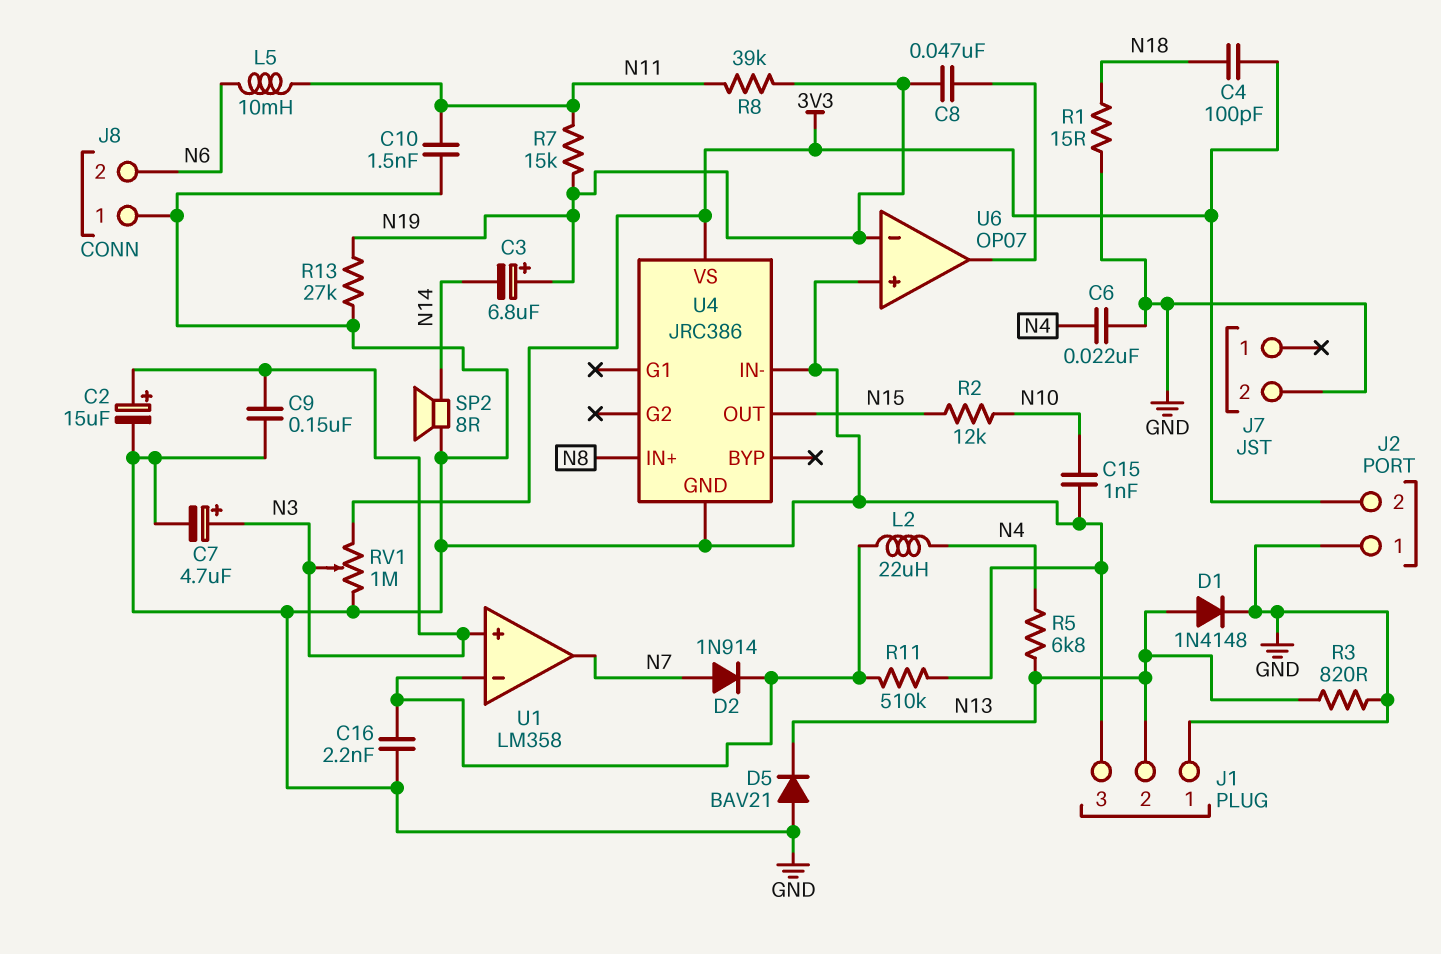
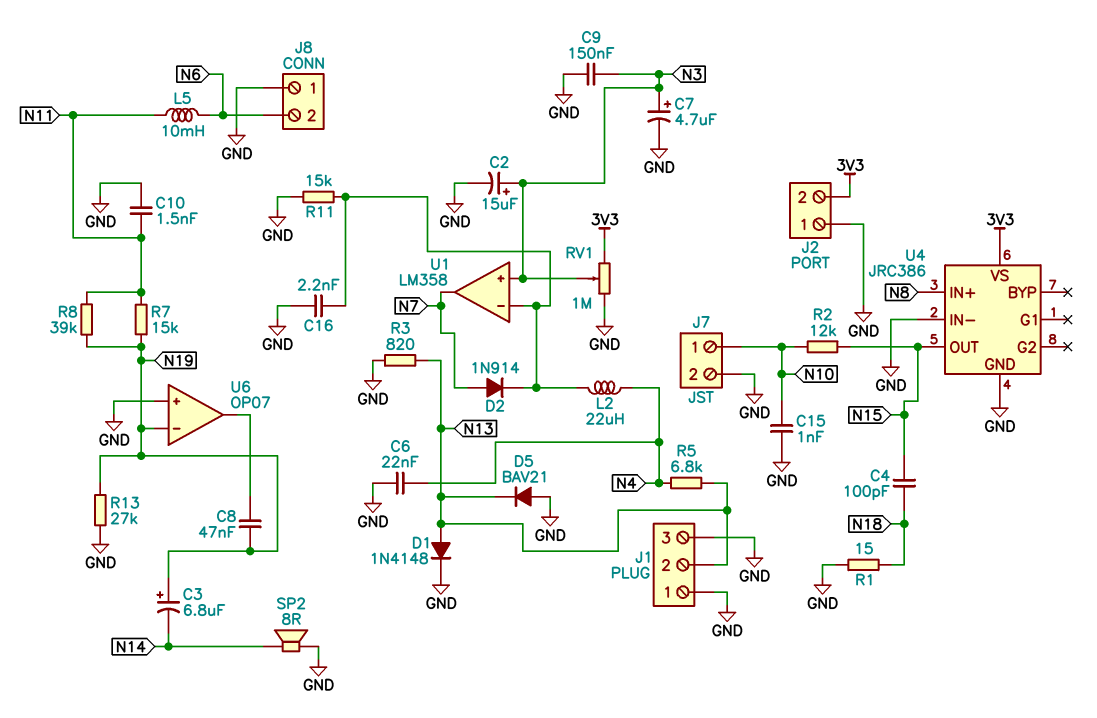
C4: 100pF (3V3, N18) -> 100pF (N15, N18)
J7 pin 1: none -> N10
R11: 510k (GND, U1/in-) -> 15k (GND, U1/in-)

